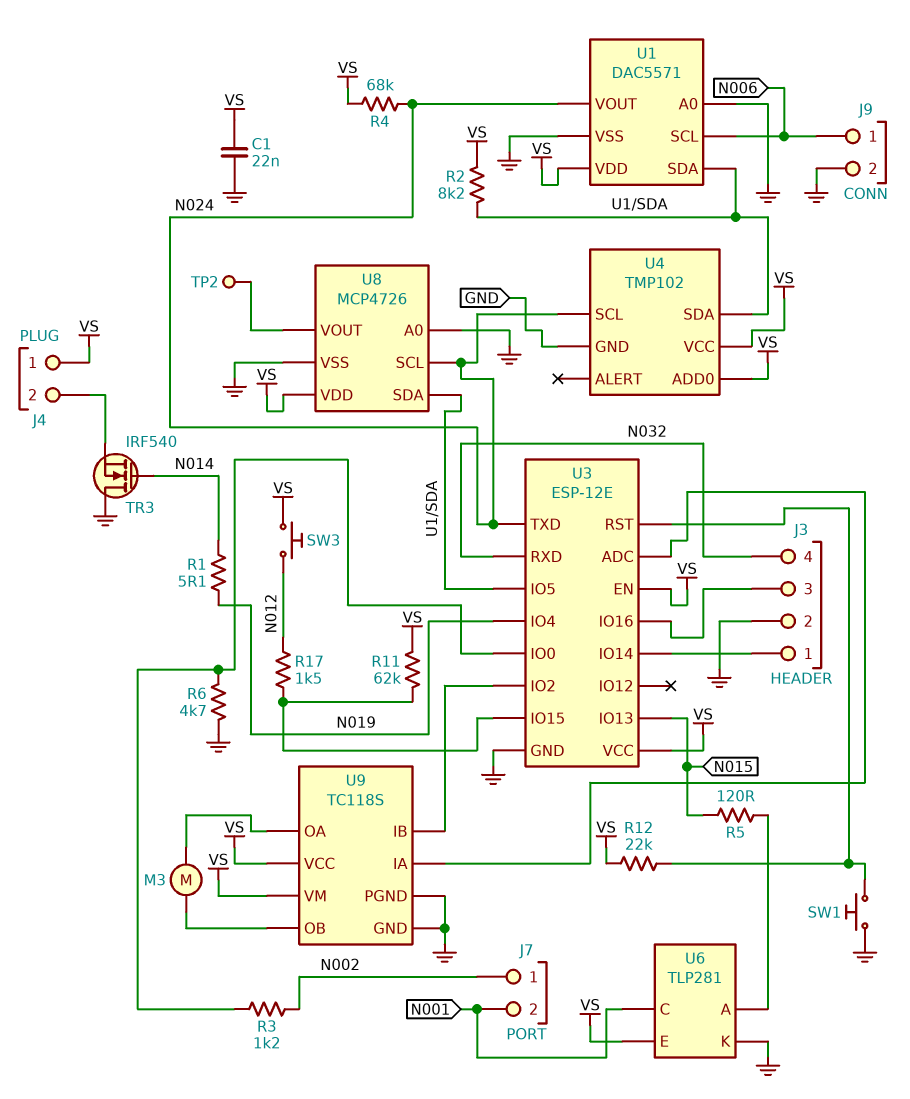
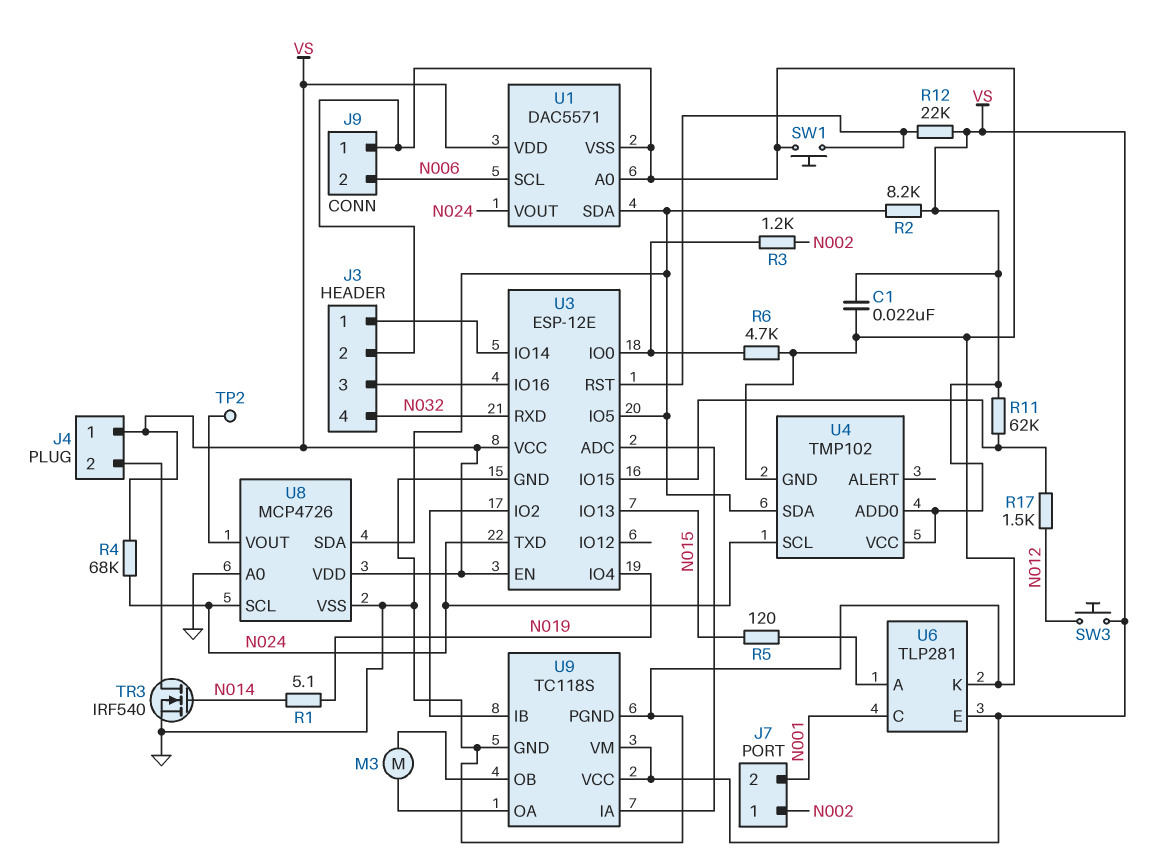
J9 pin 1: N006 -> GND
J9 pin 2: GND -> N006
TR3: NMOS IRF540 (G N014, D GND, S J4/2) -> NMOS IRF540 (G N014, D J4/2, S GND)

